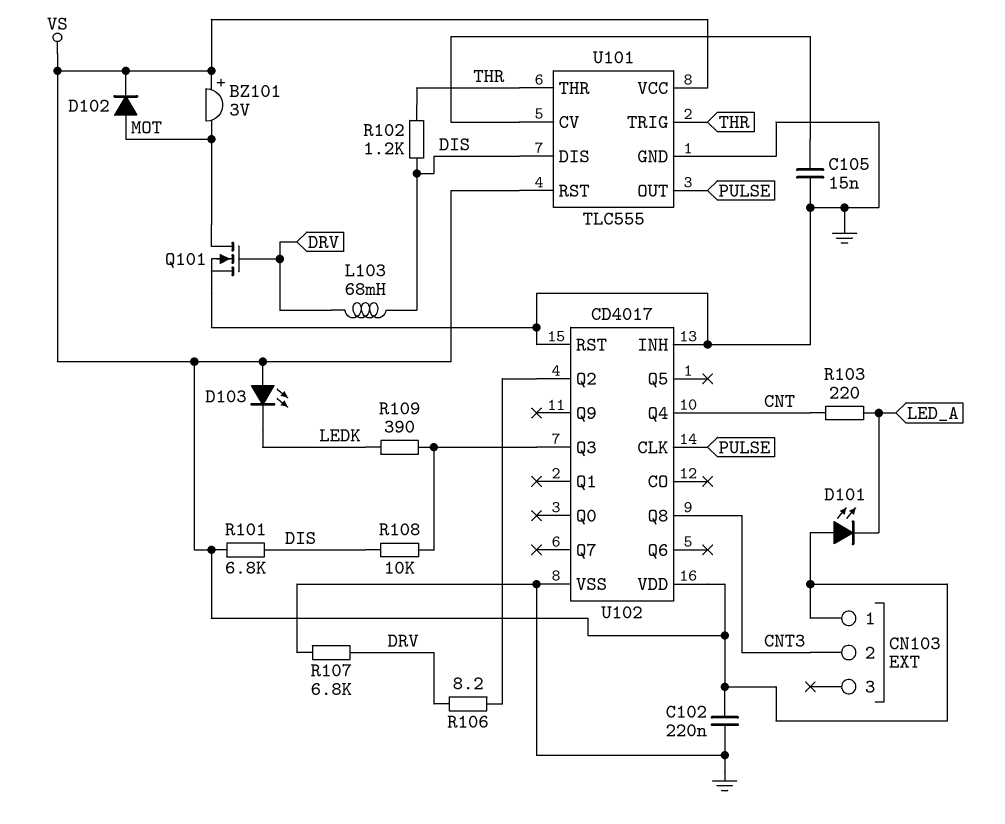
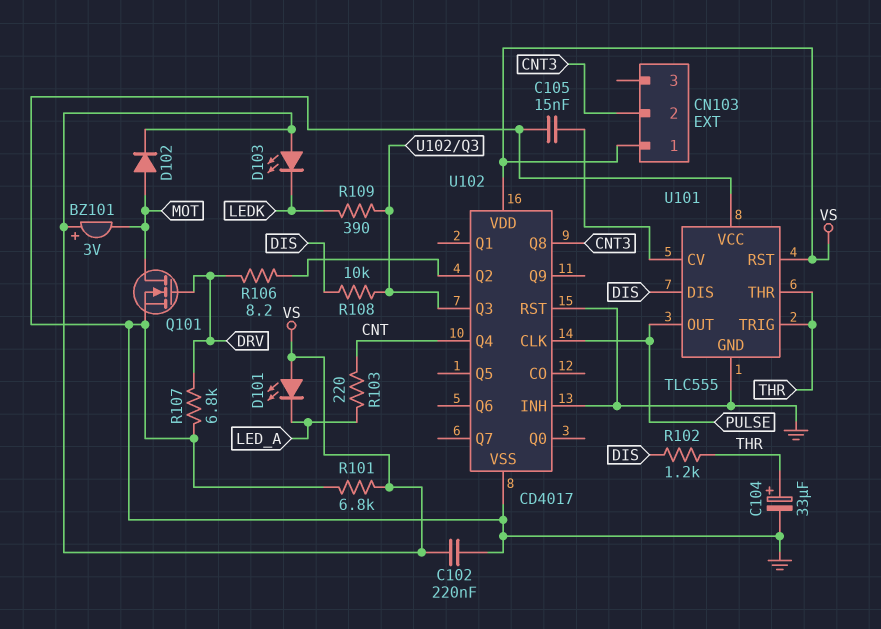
C104: none -> 33uF (plus THR, minus GND)
L103: 68mH (DIS, DRV) -> none
R101: 6.8k (DIS, VS) -> 6.8k (GND, VS)
U101 pin VCC: VS -> GND

